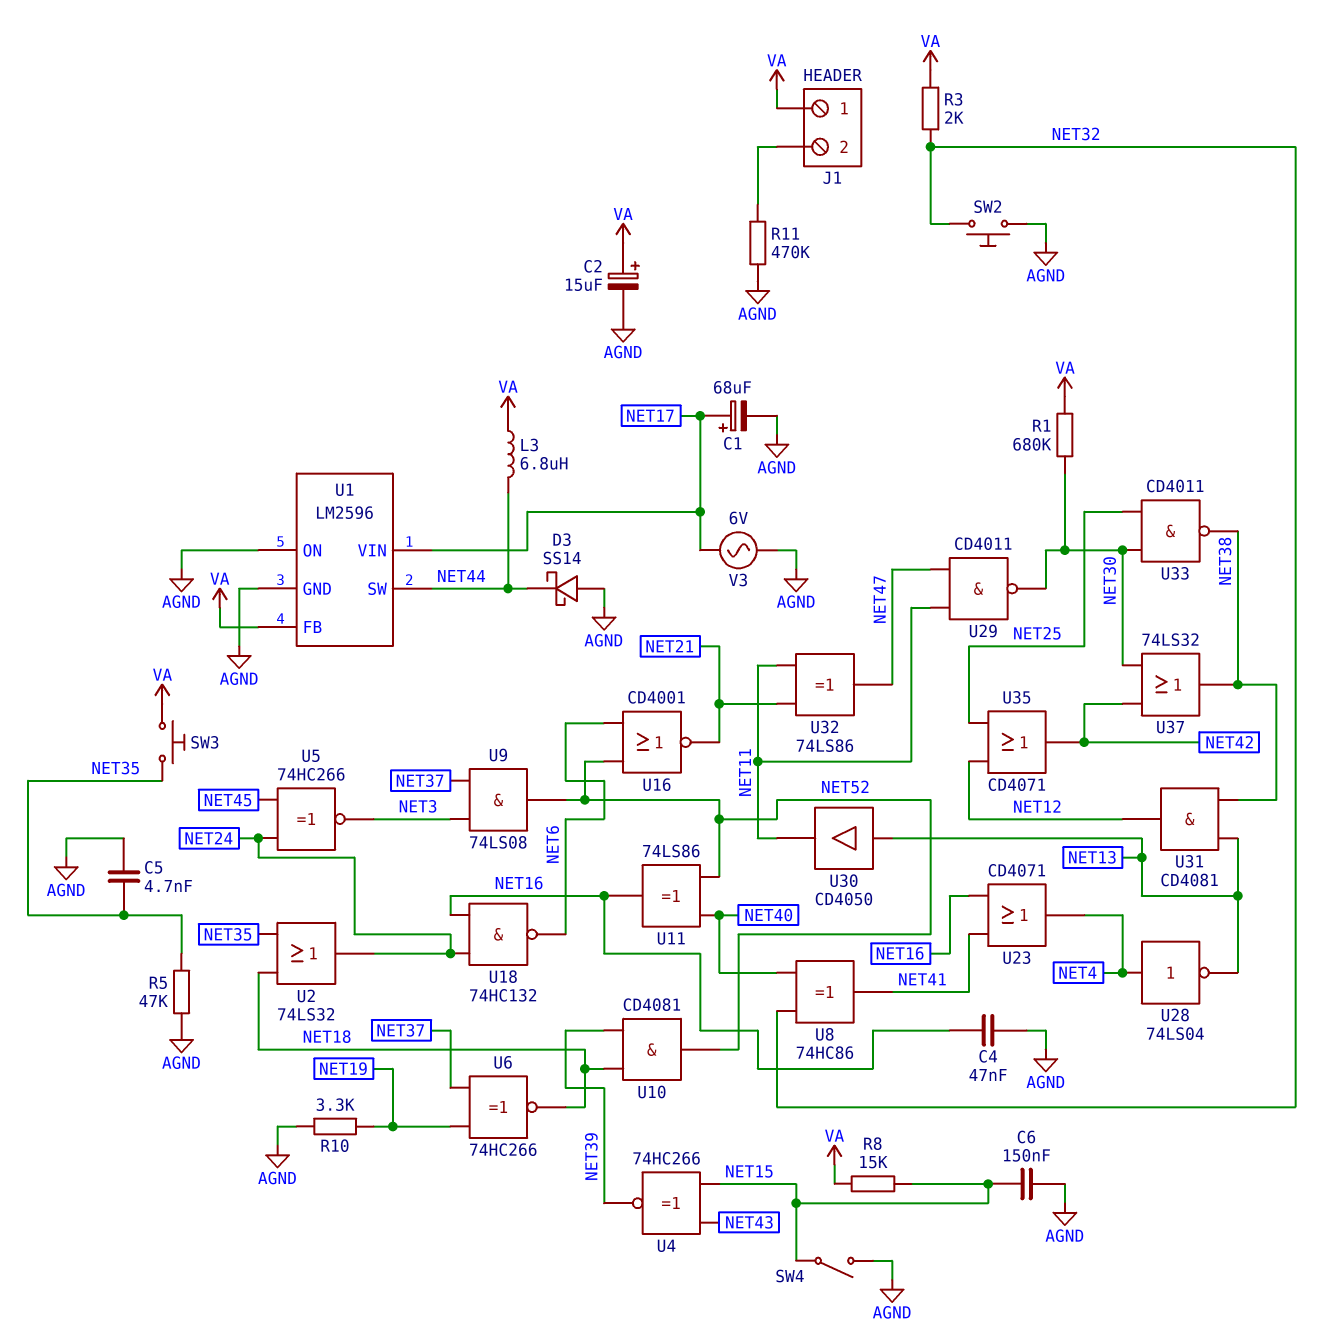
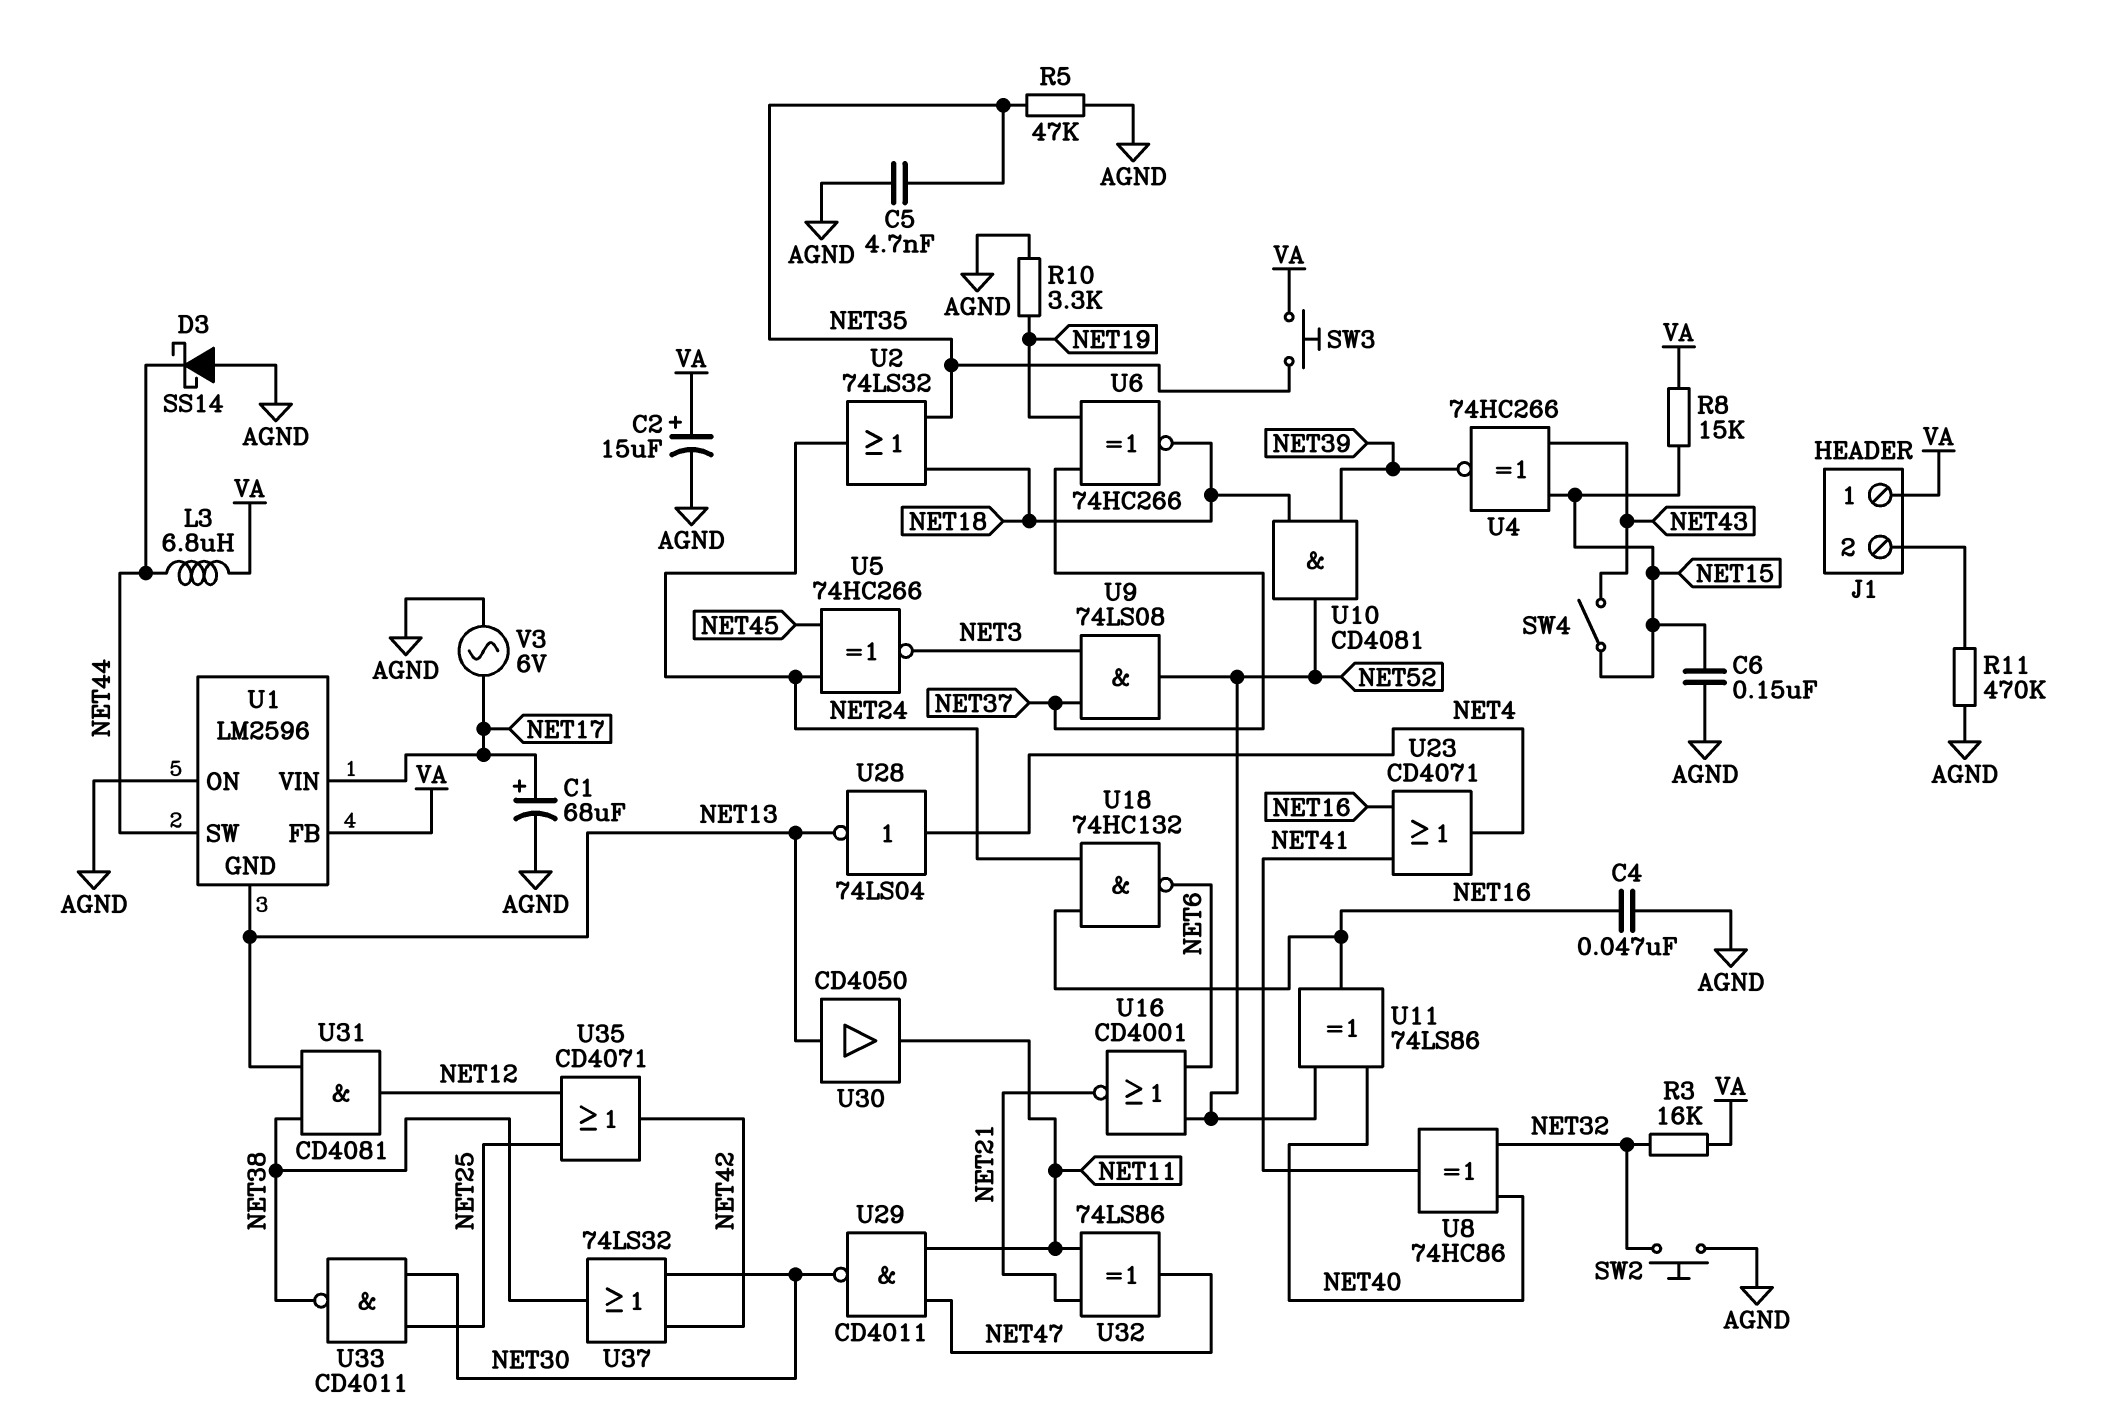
R1: 680k (NET30, VA) -> none
R3: 2k (NET32, VA) -> 16k (NET32, VA)
SW4: switch (AGND, NET15) -> switch (NET15, NET43)
U1 pin GND: AGND -> NET13

